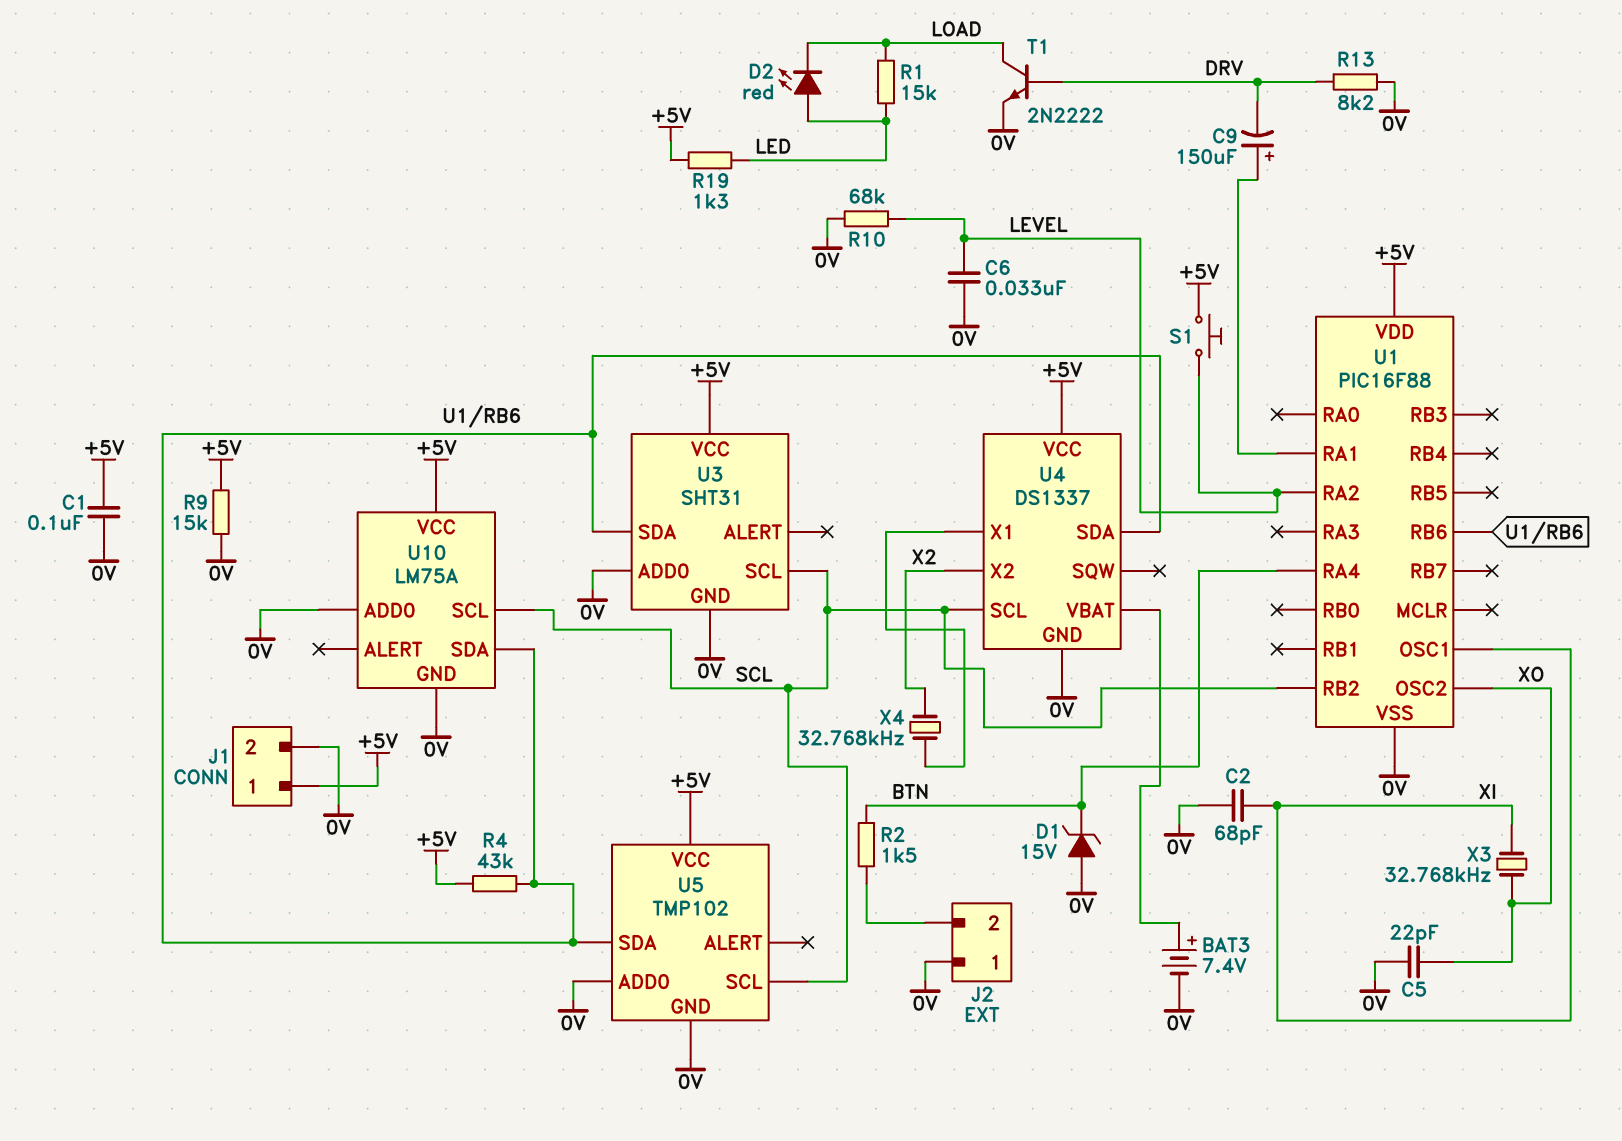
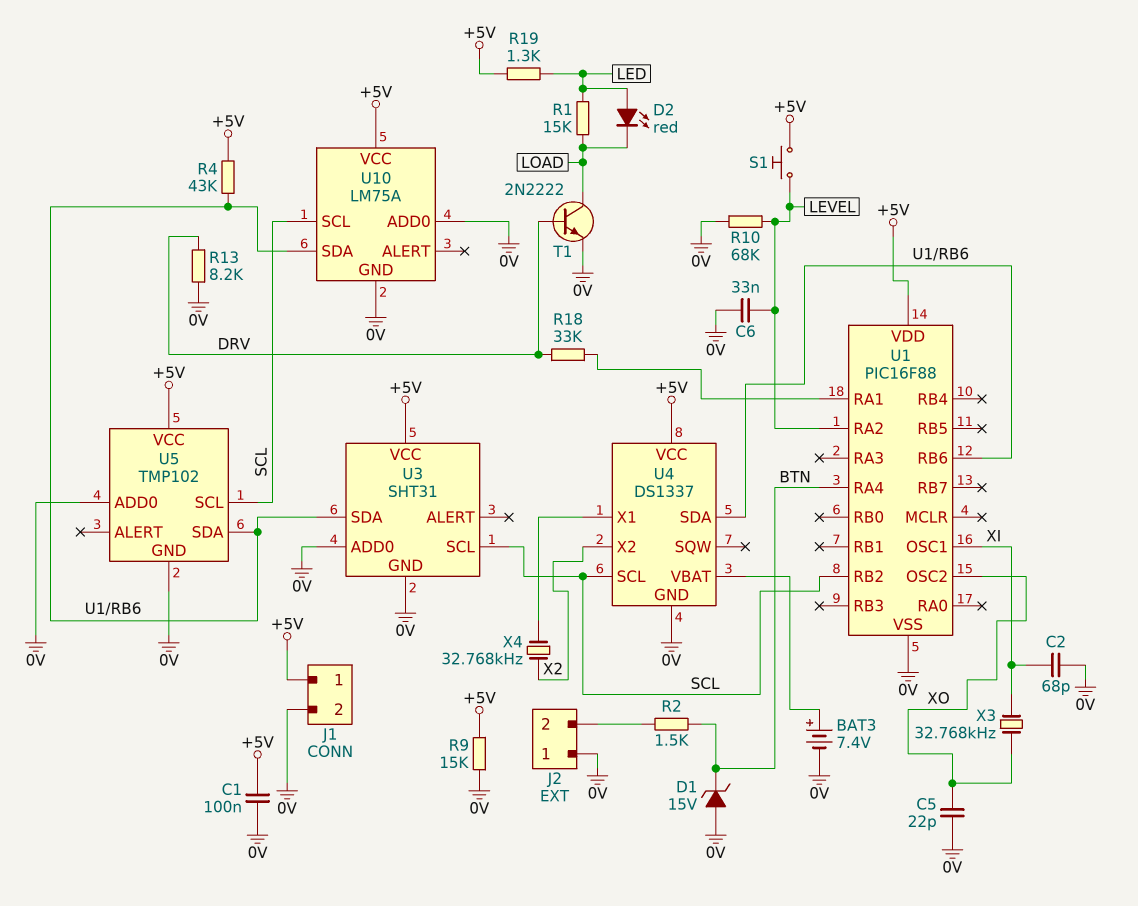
C9: 150uF (plus U1/RA1, minus DRV) -> none
R18: none -> 33k (DRV, U1/RA1)

